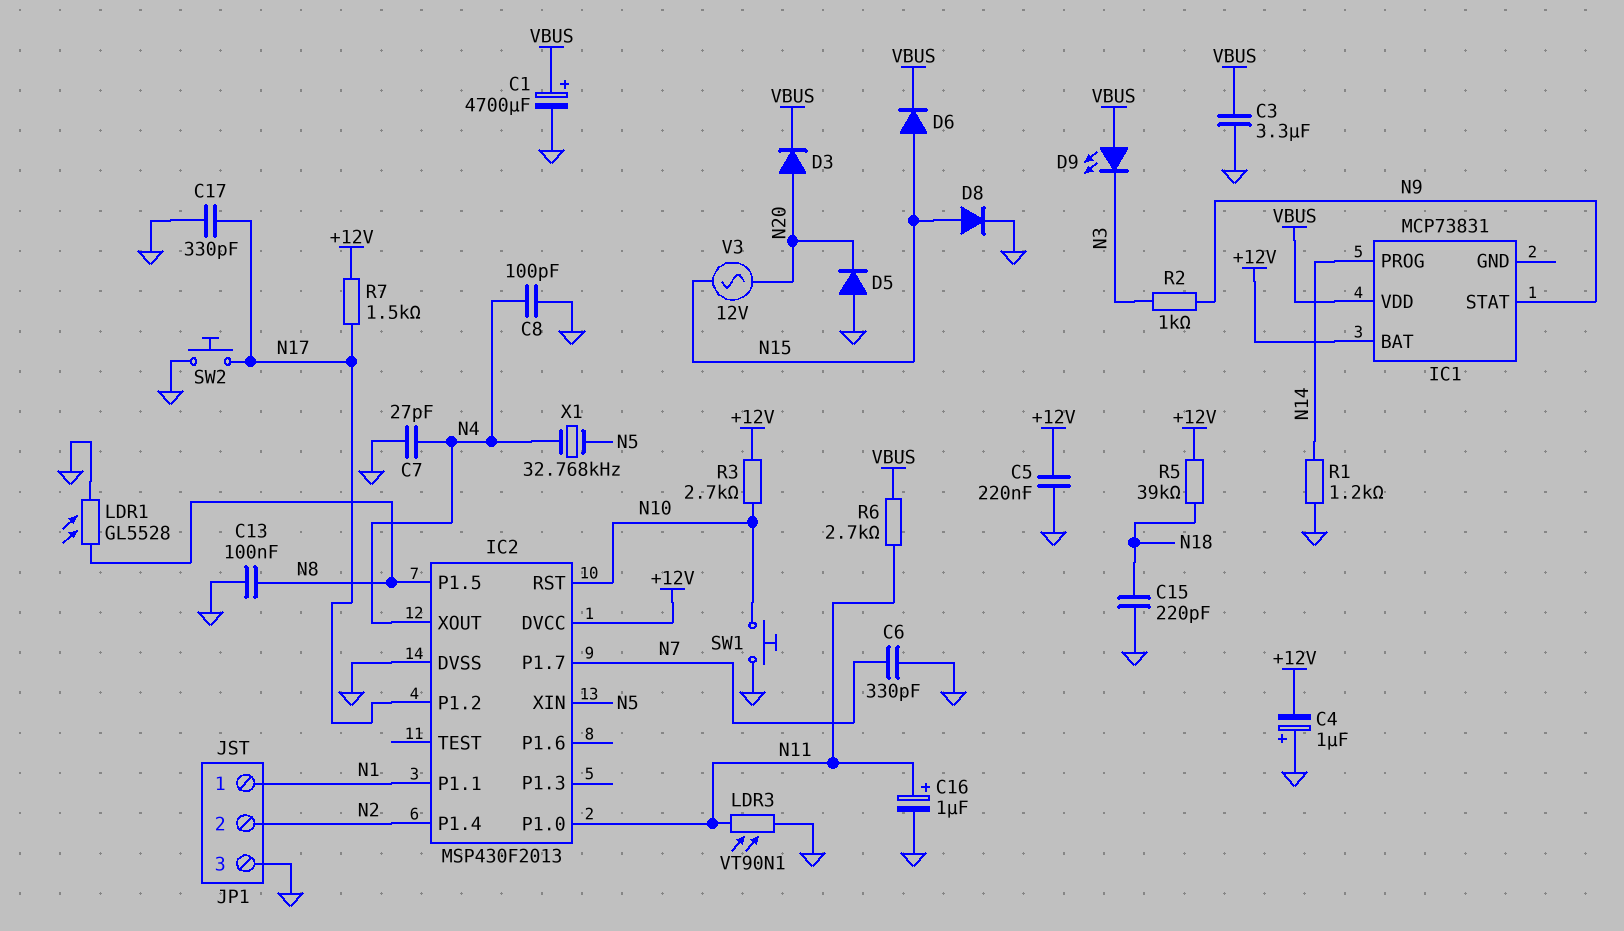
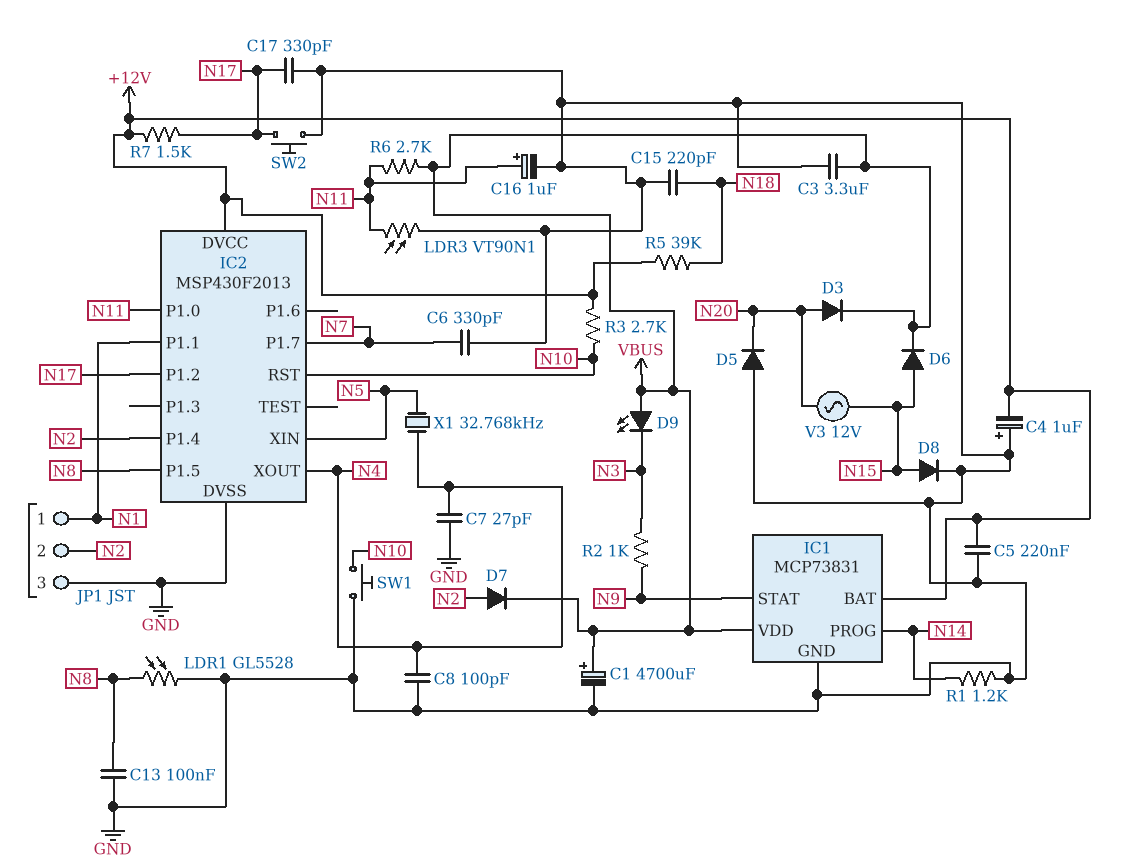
D7: none -> diode (A N2, K VBUS)
IC1 pin GND: none -> GND

